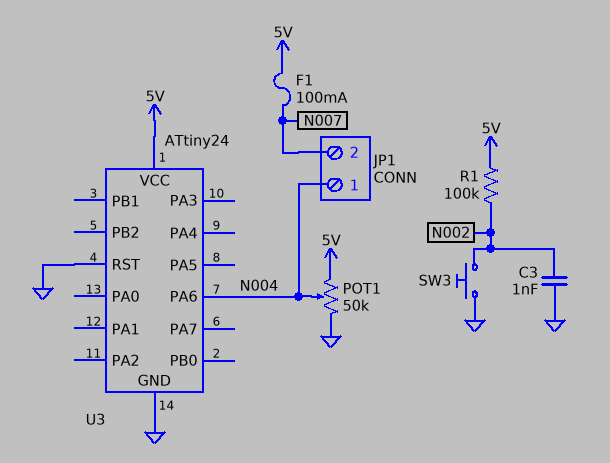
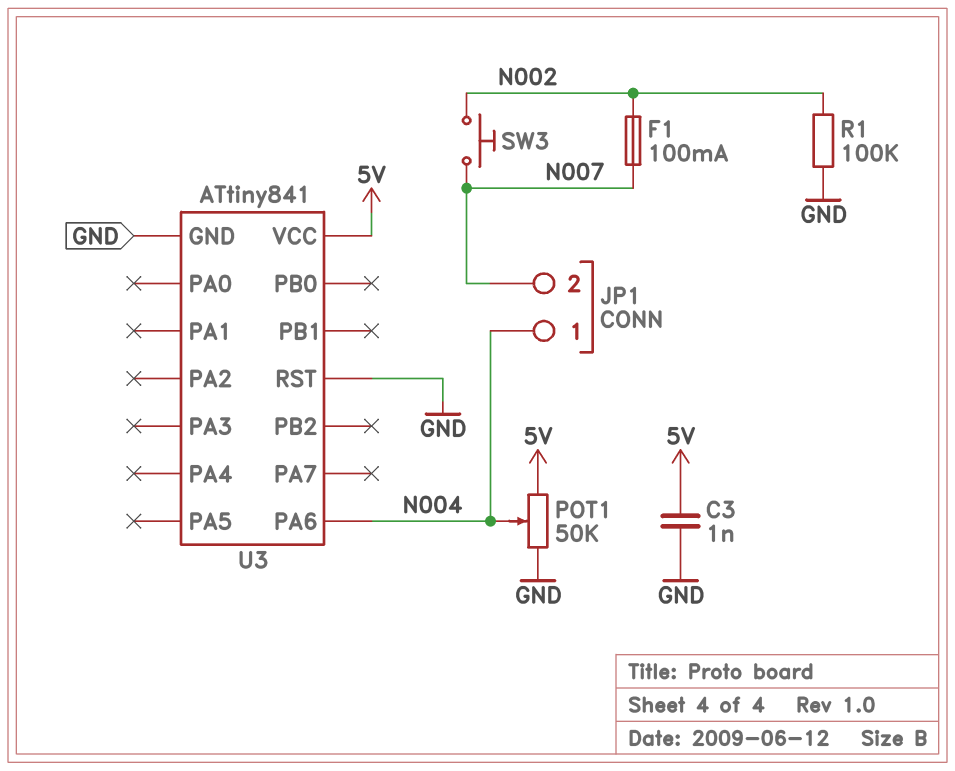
C3: 1nF (GND, N002) -> 1nF (5V, GND)
F1: 100mA (5V, N007) -> 100mA (N002, N007)
R1: 100k (5V, N002) -> 100k (GND, N002)
SW3: button (GND, N002) -> button (N002, N007)
U3: ATtiny24 -> ATtiny841

